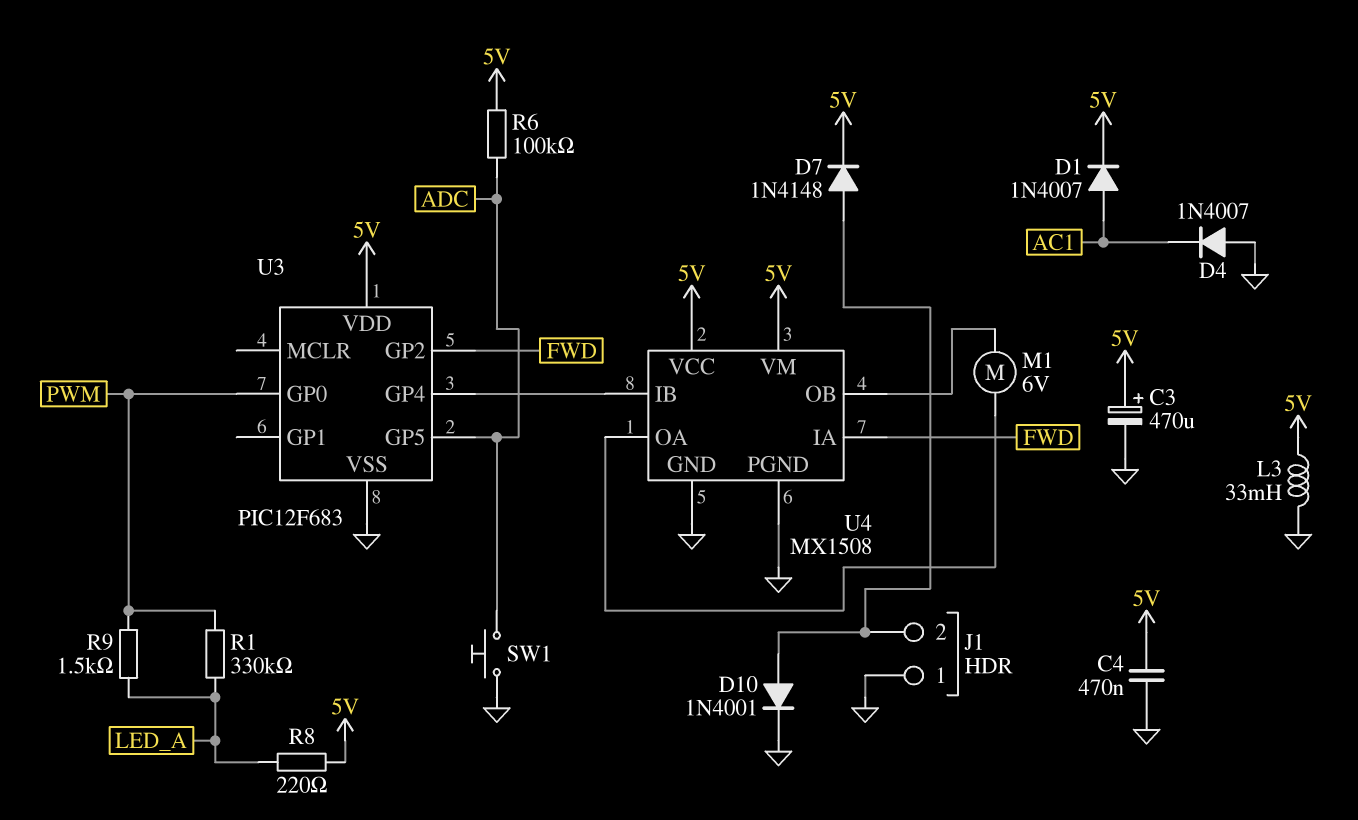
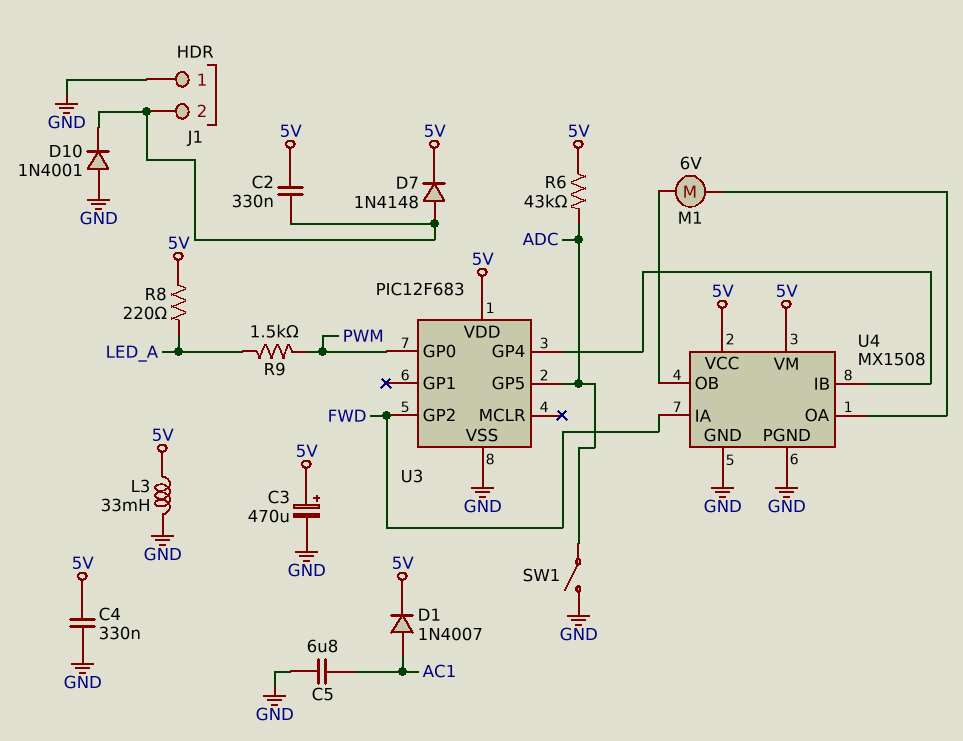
C2: none -> 330nF (5V, J1/2)
C4: 470nF (5V, GND) -> 330nF (5V, GND)
C5: none -> 6.8uF (AC1, GND)
D4: diode 1N4007 (A GND, K AC1) -> none
D10: diode 1N4001 (A J1/2, K GND) -> diode 1N4001 (A GND, K J1/2)
R1: 330k (LED_A, PWM) -> none
R6: 100k (5V, ADC) -> 43k (5V, ADC)
SW1: button (ADC, GND) -> switch (ADC, GND)

